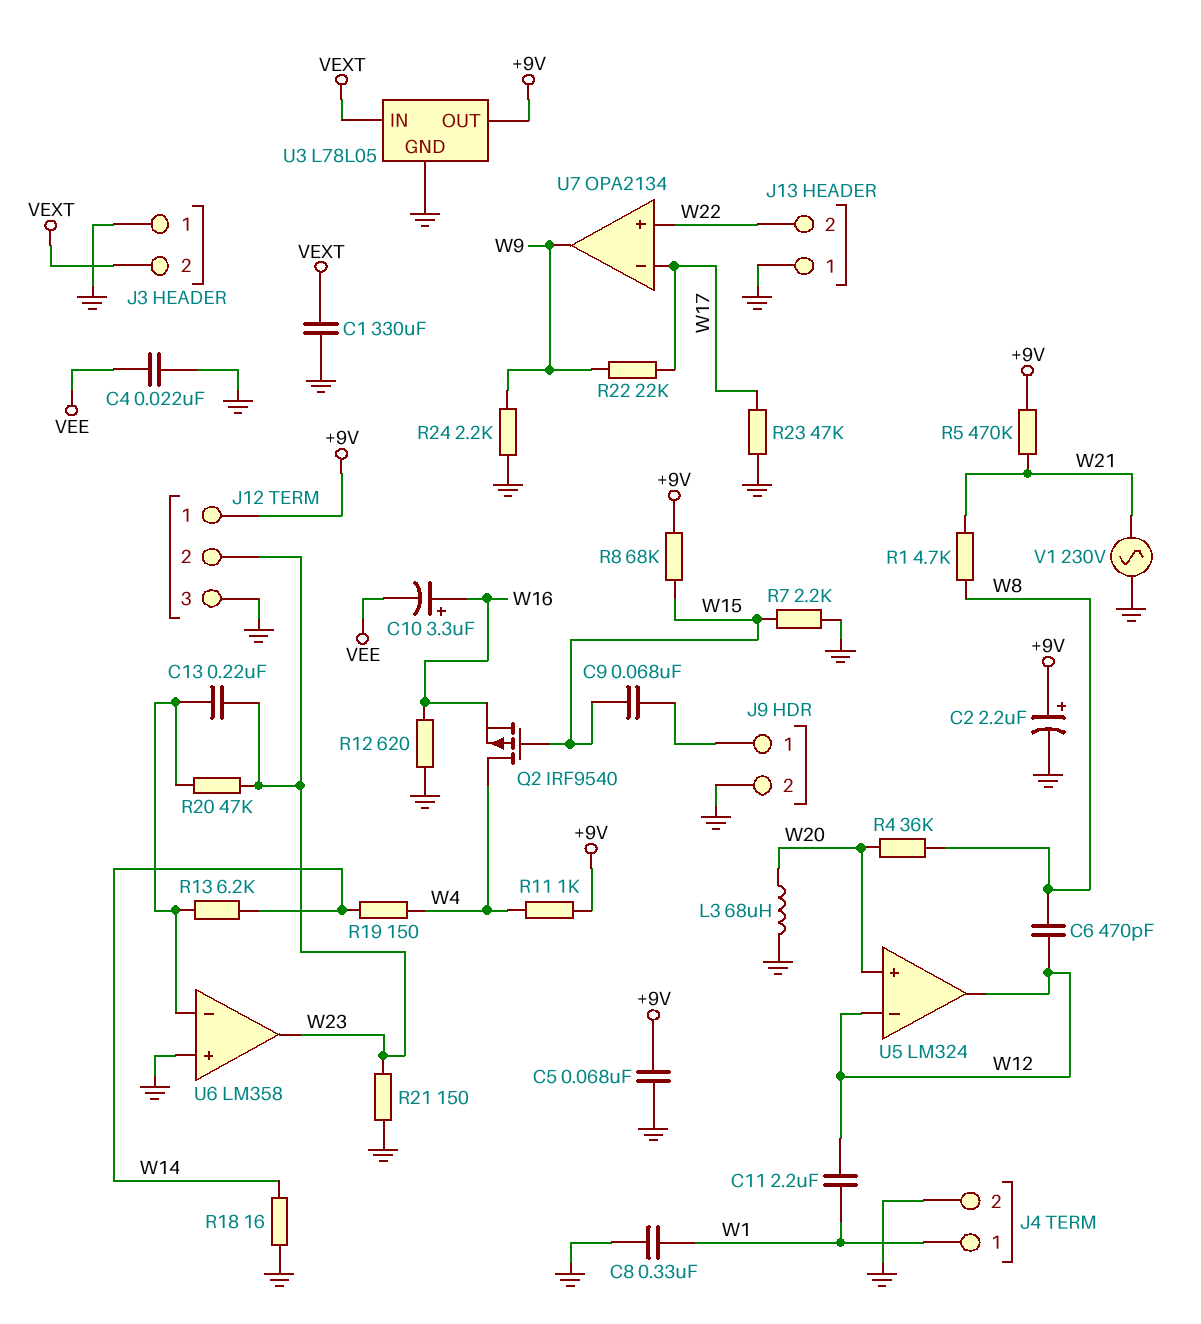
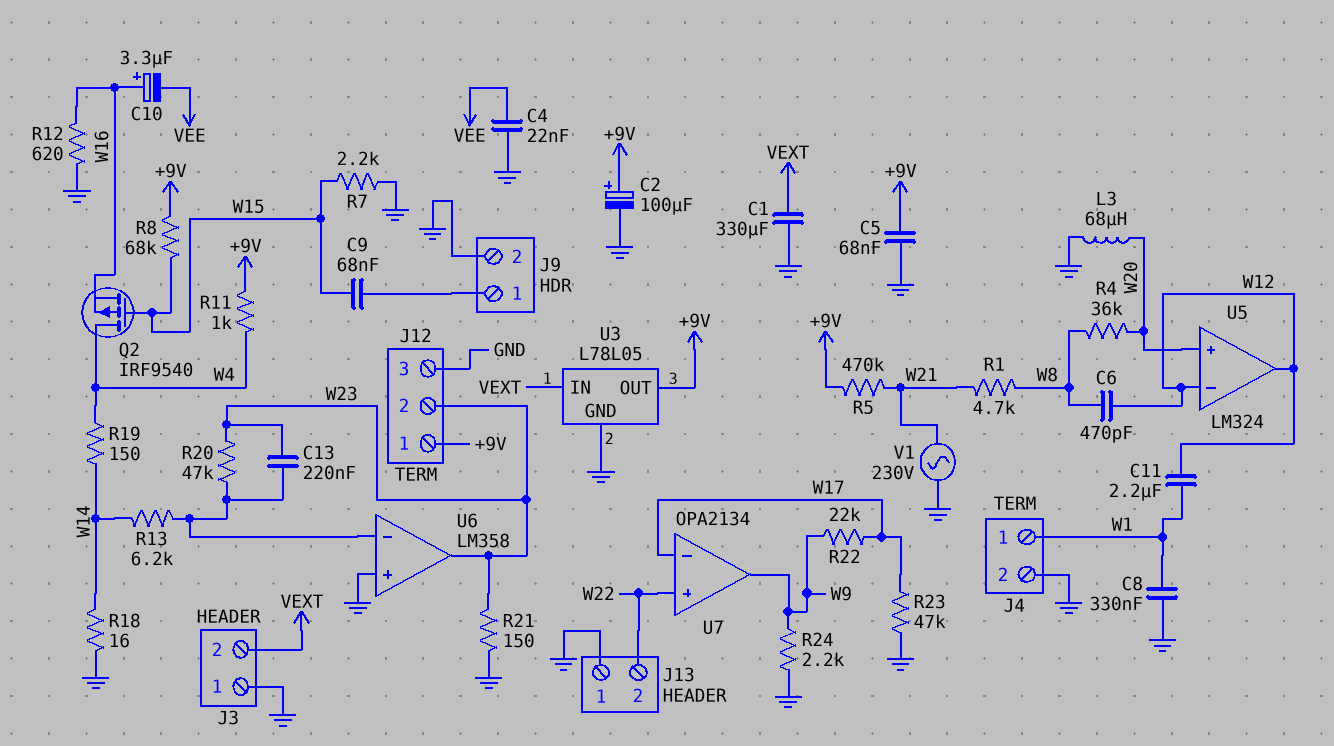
C2: 2.2uF (plus +9V, minus GND) -> 100uF (plus +9V, minus GND)

